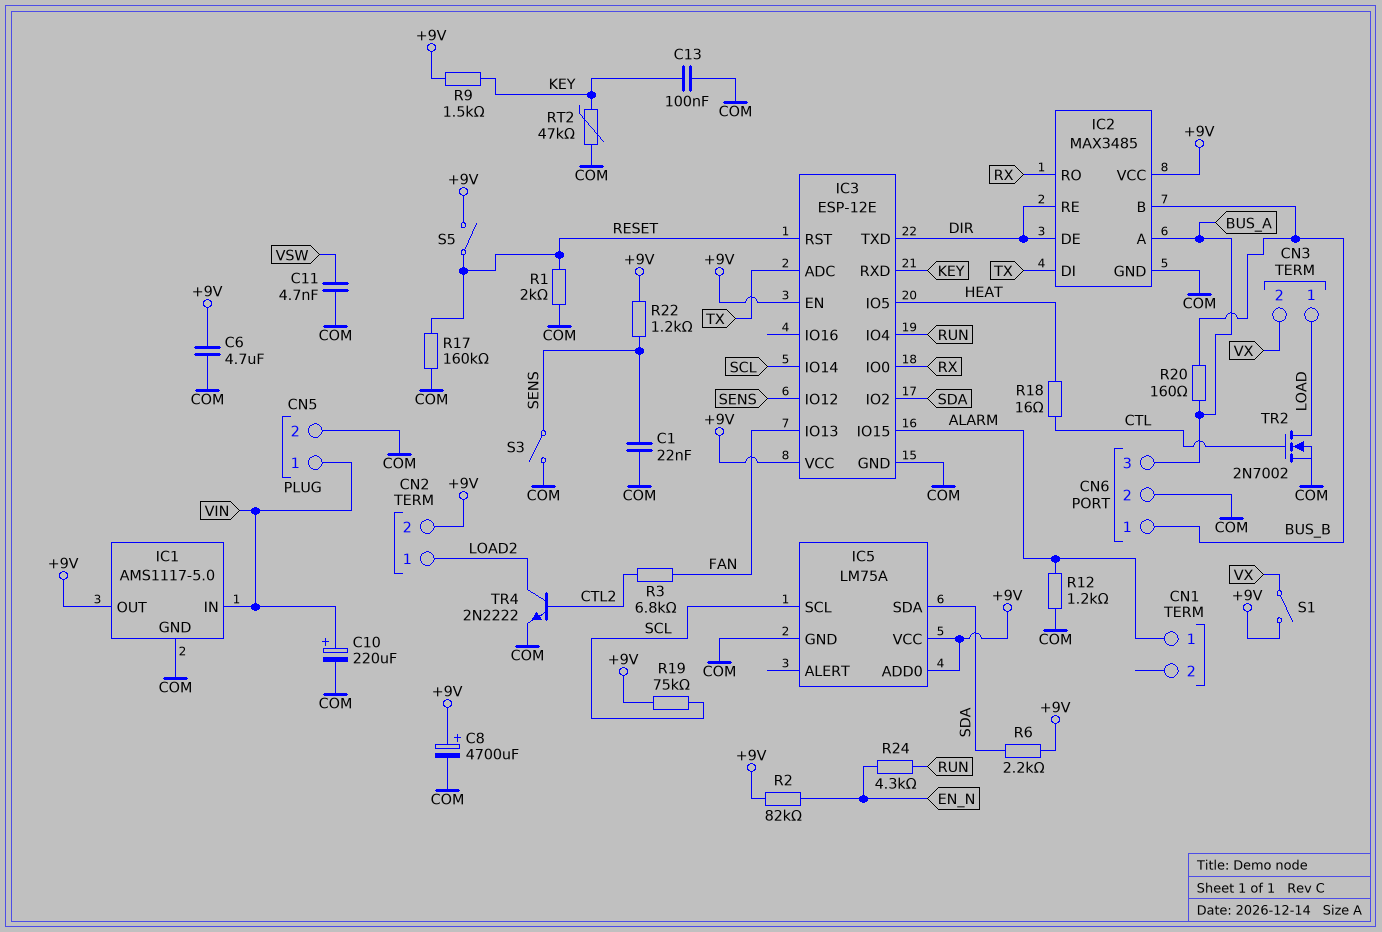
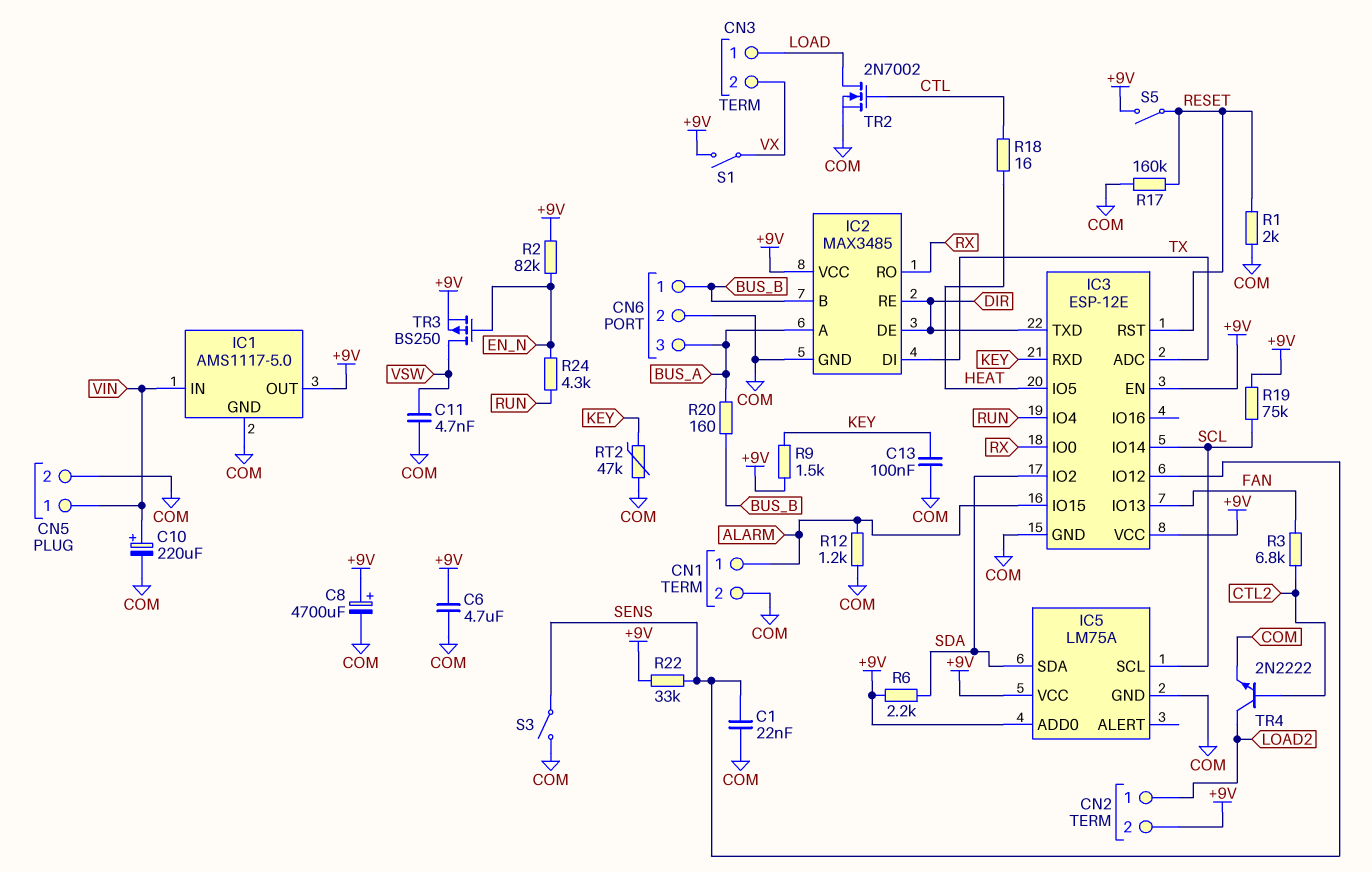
CN1 pin 2: none -> COM
R22: 1.2k (+9V, SENS) -> 33k (+9V, SENS)
TR3: none -> PMOS BS250 (G EN_N, D VSW, S +9V)

